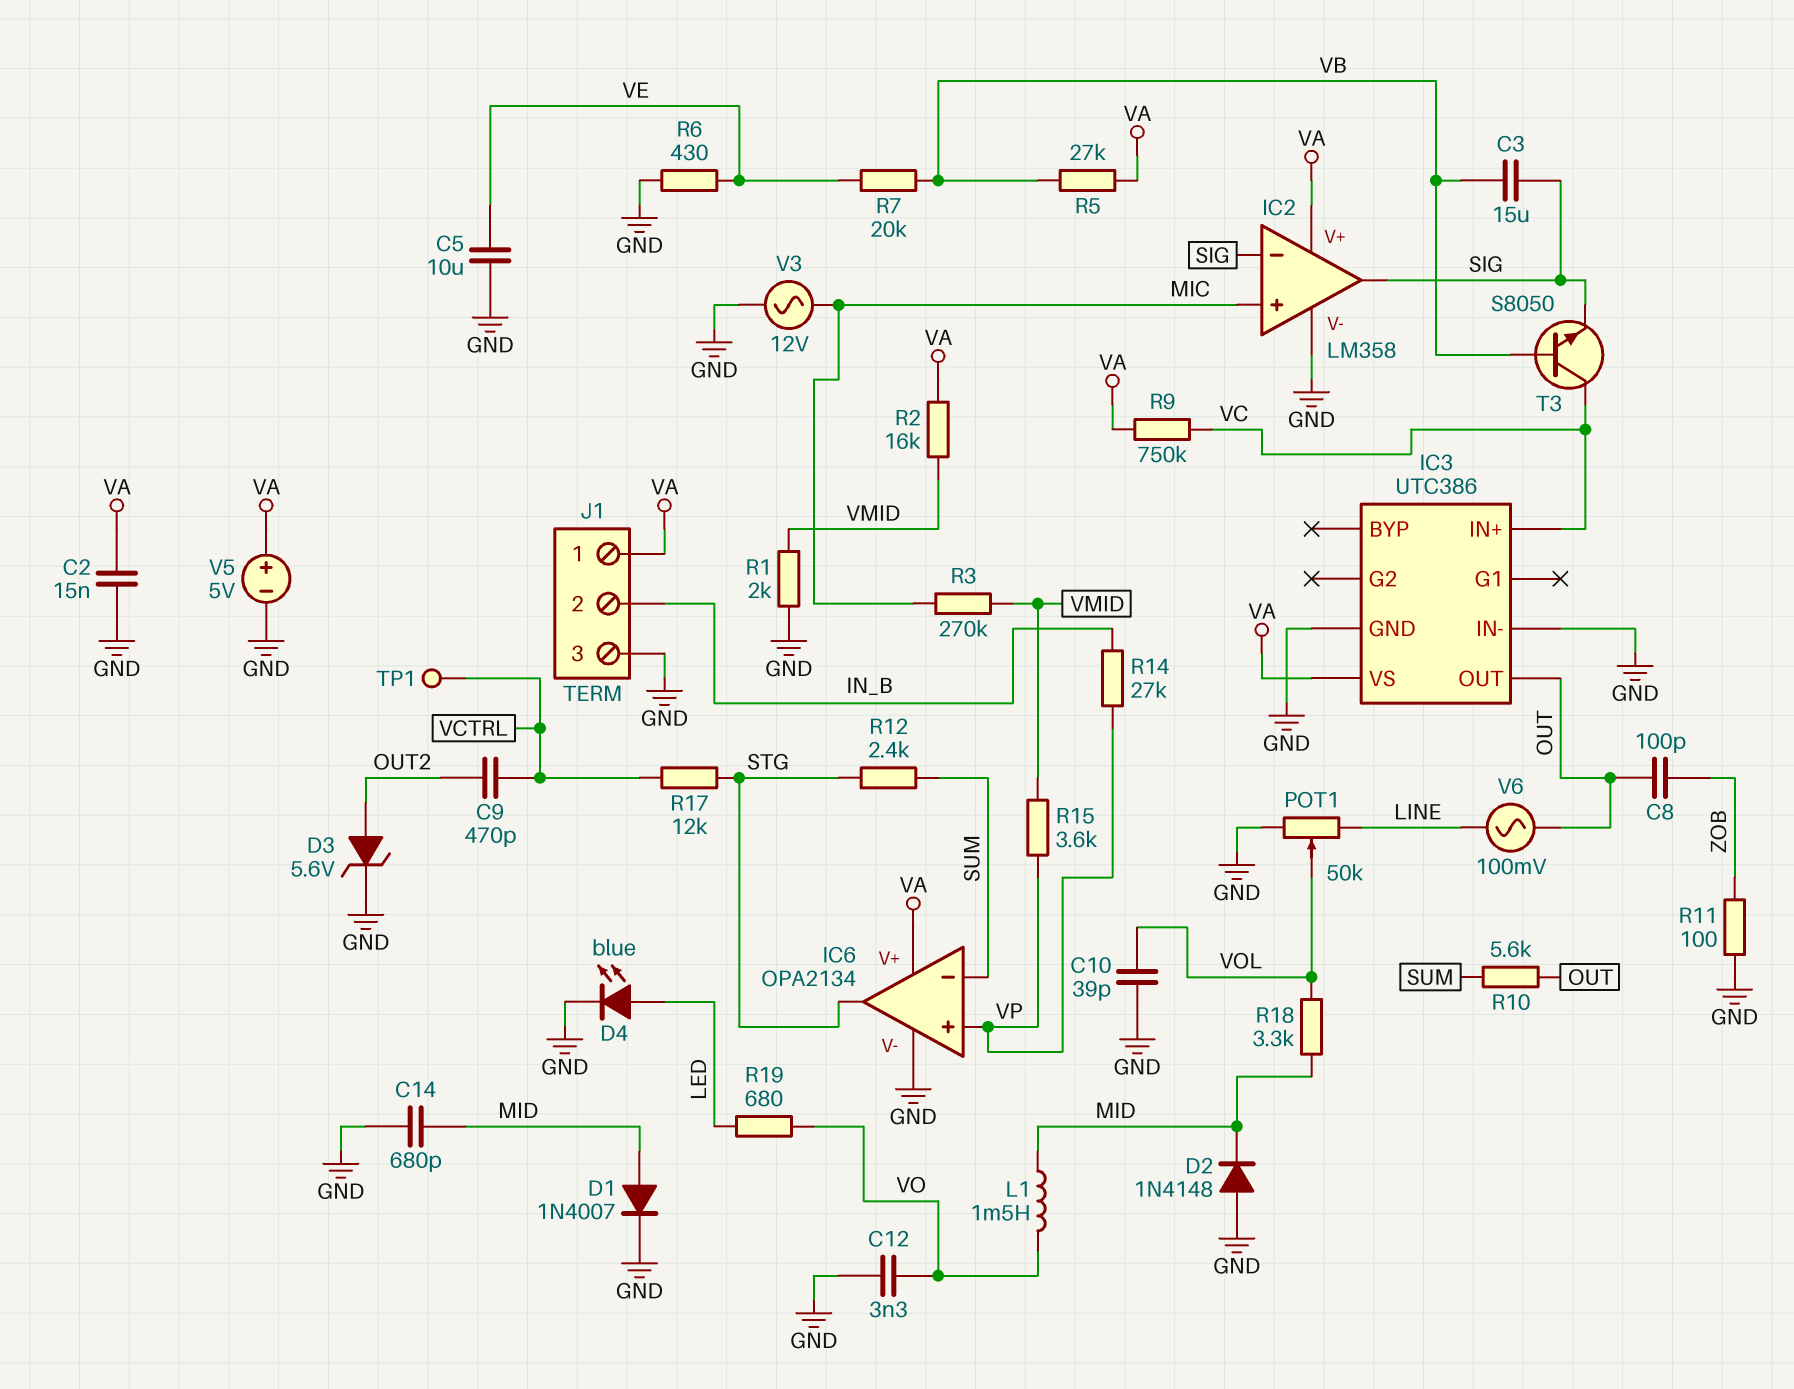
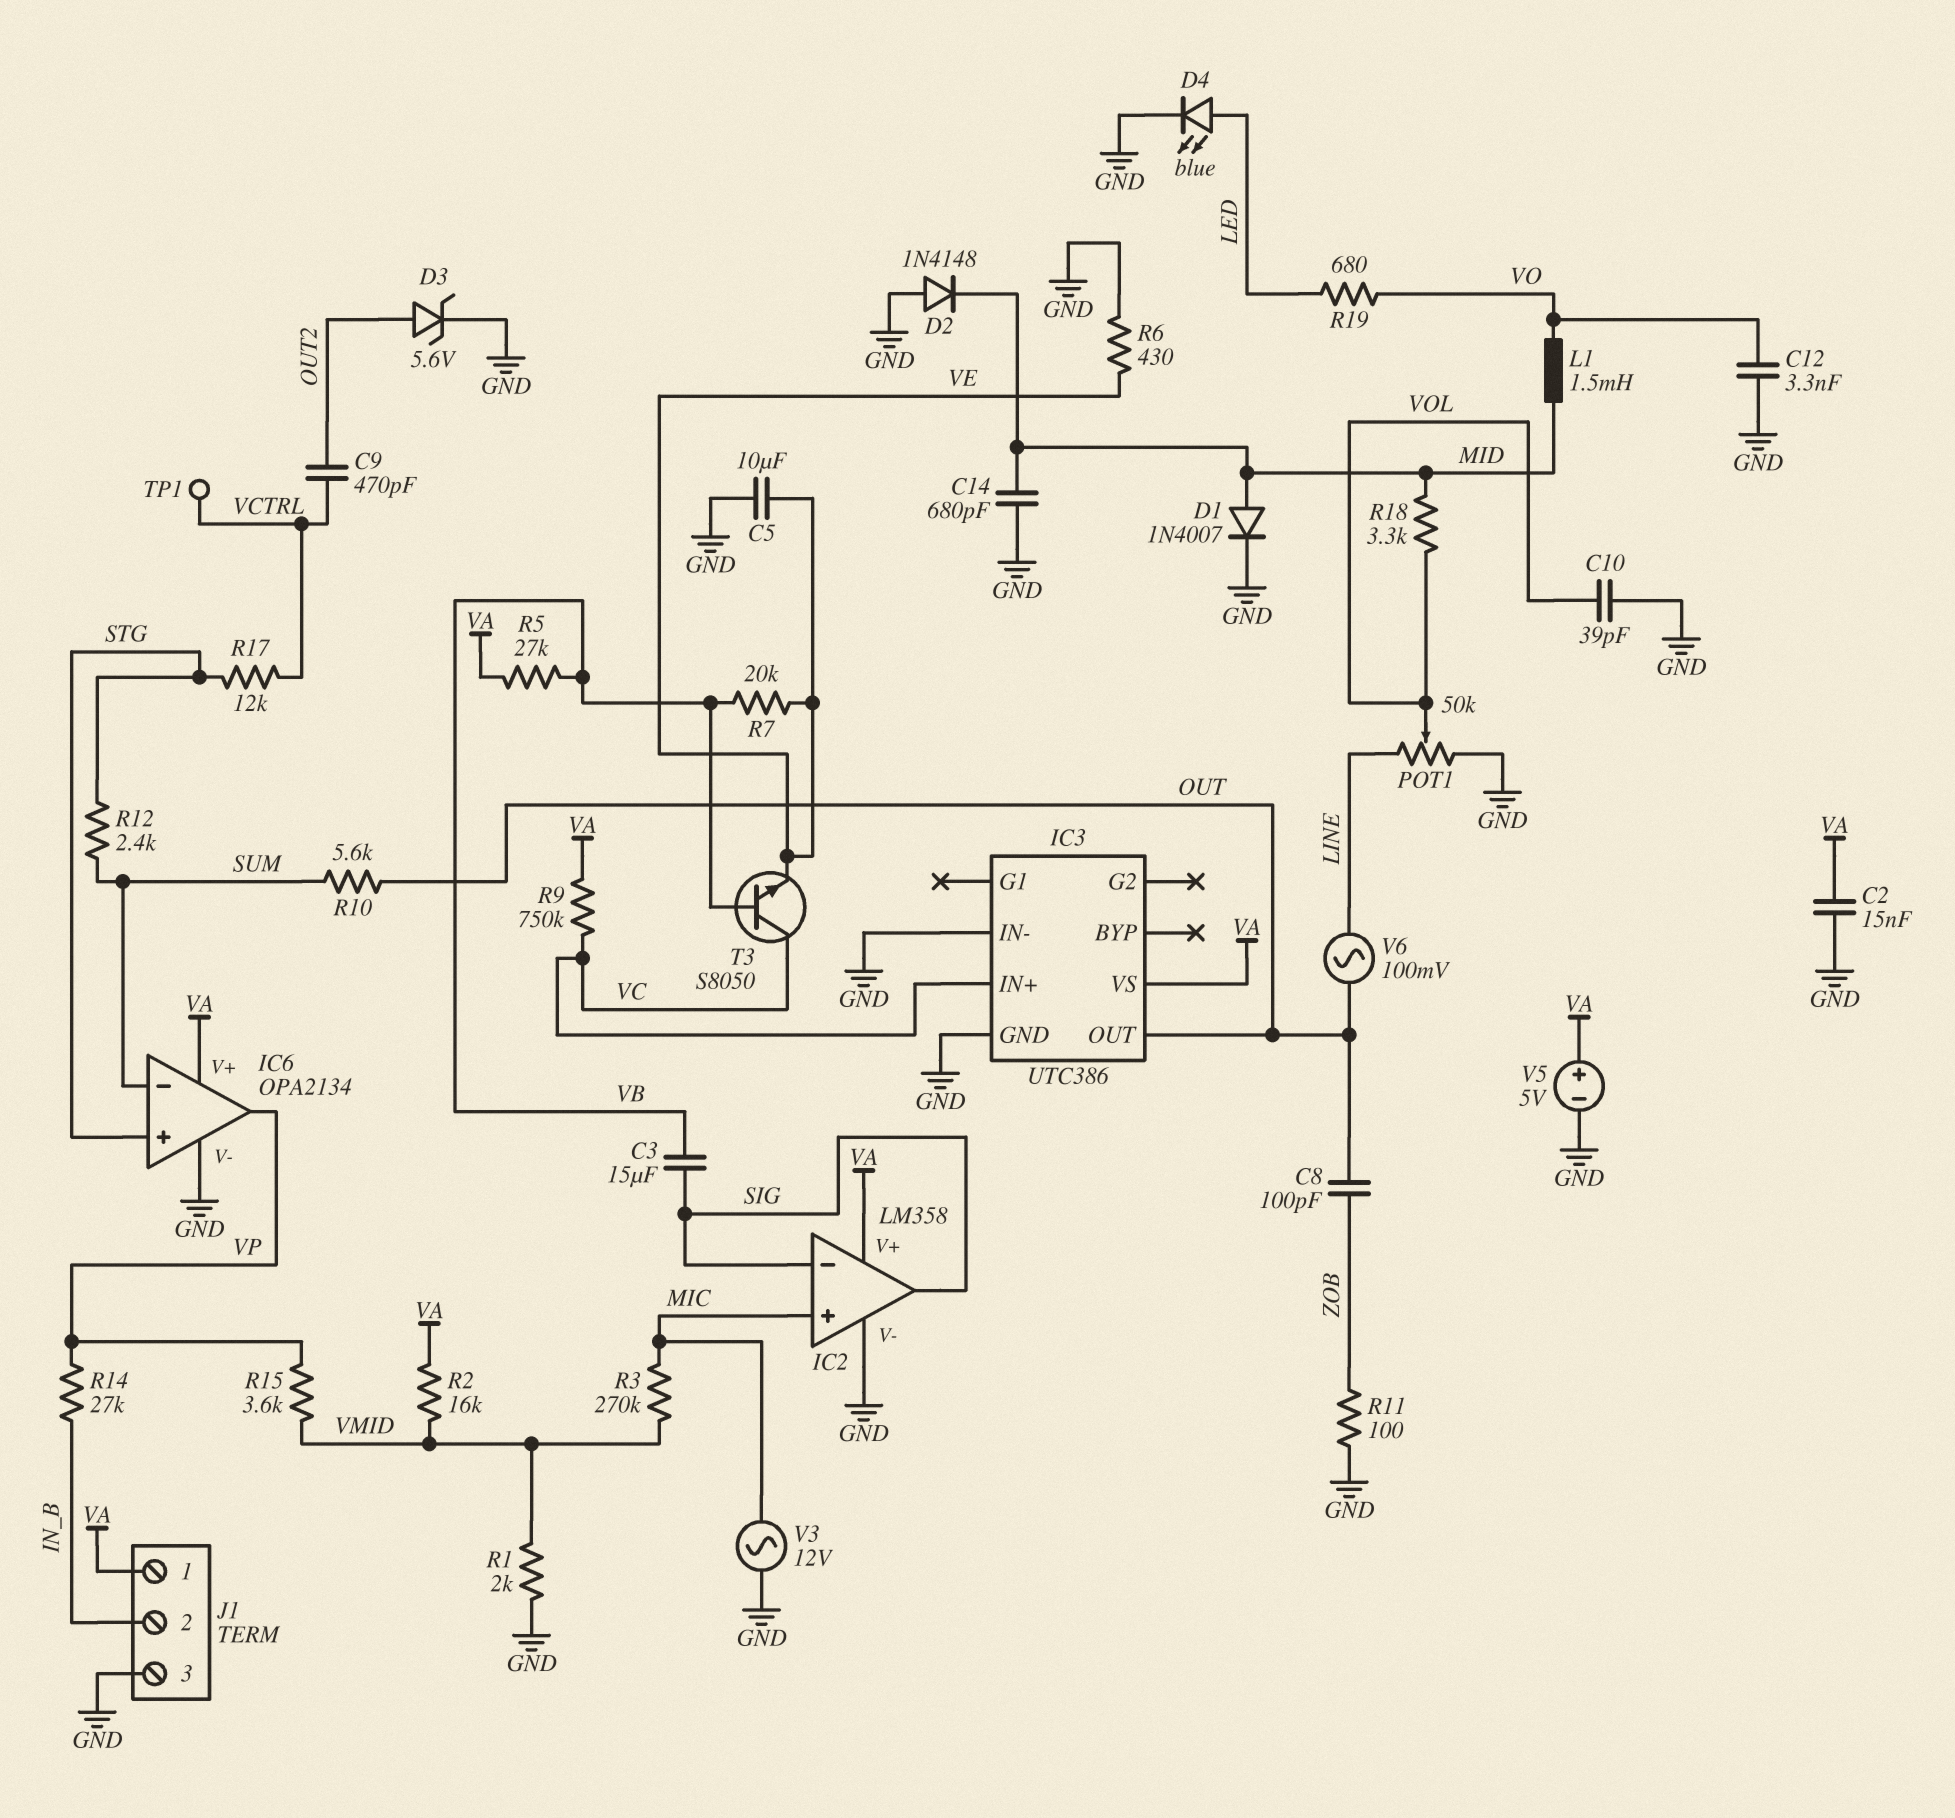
IC6 pin in+: VP -> STG
IC6 pin out: STG -> VP
T3: NPN S8050 (B VB, C VC, E SIG) -> NPN S8050 (B VB, C VC, E VE)

